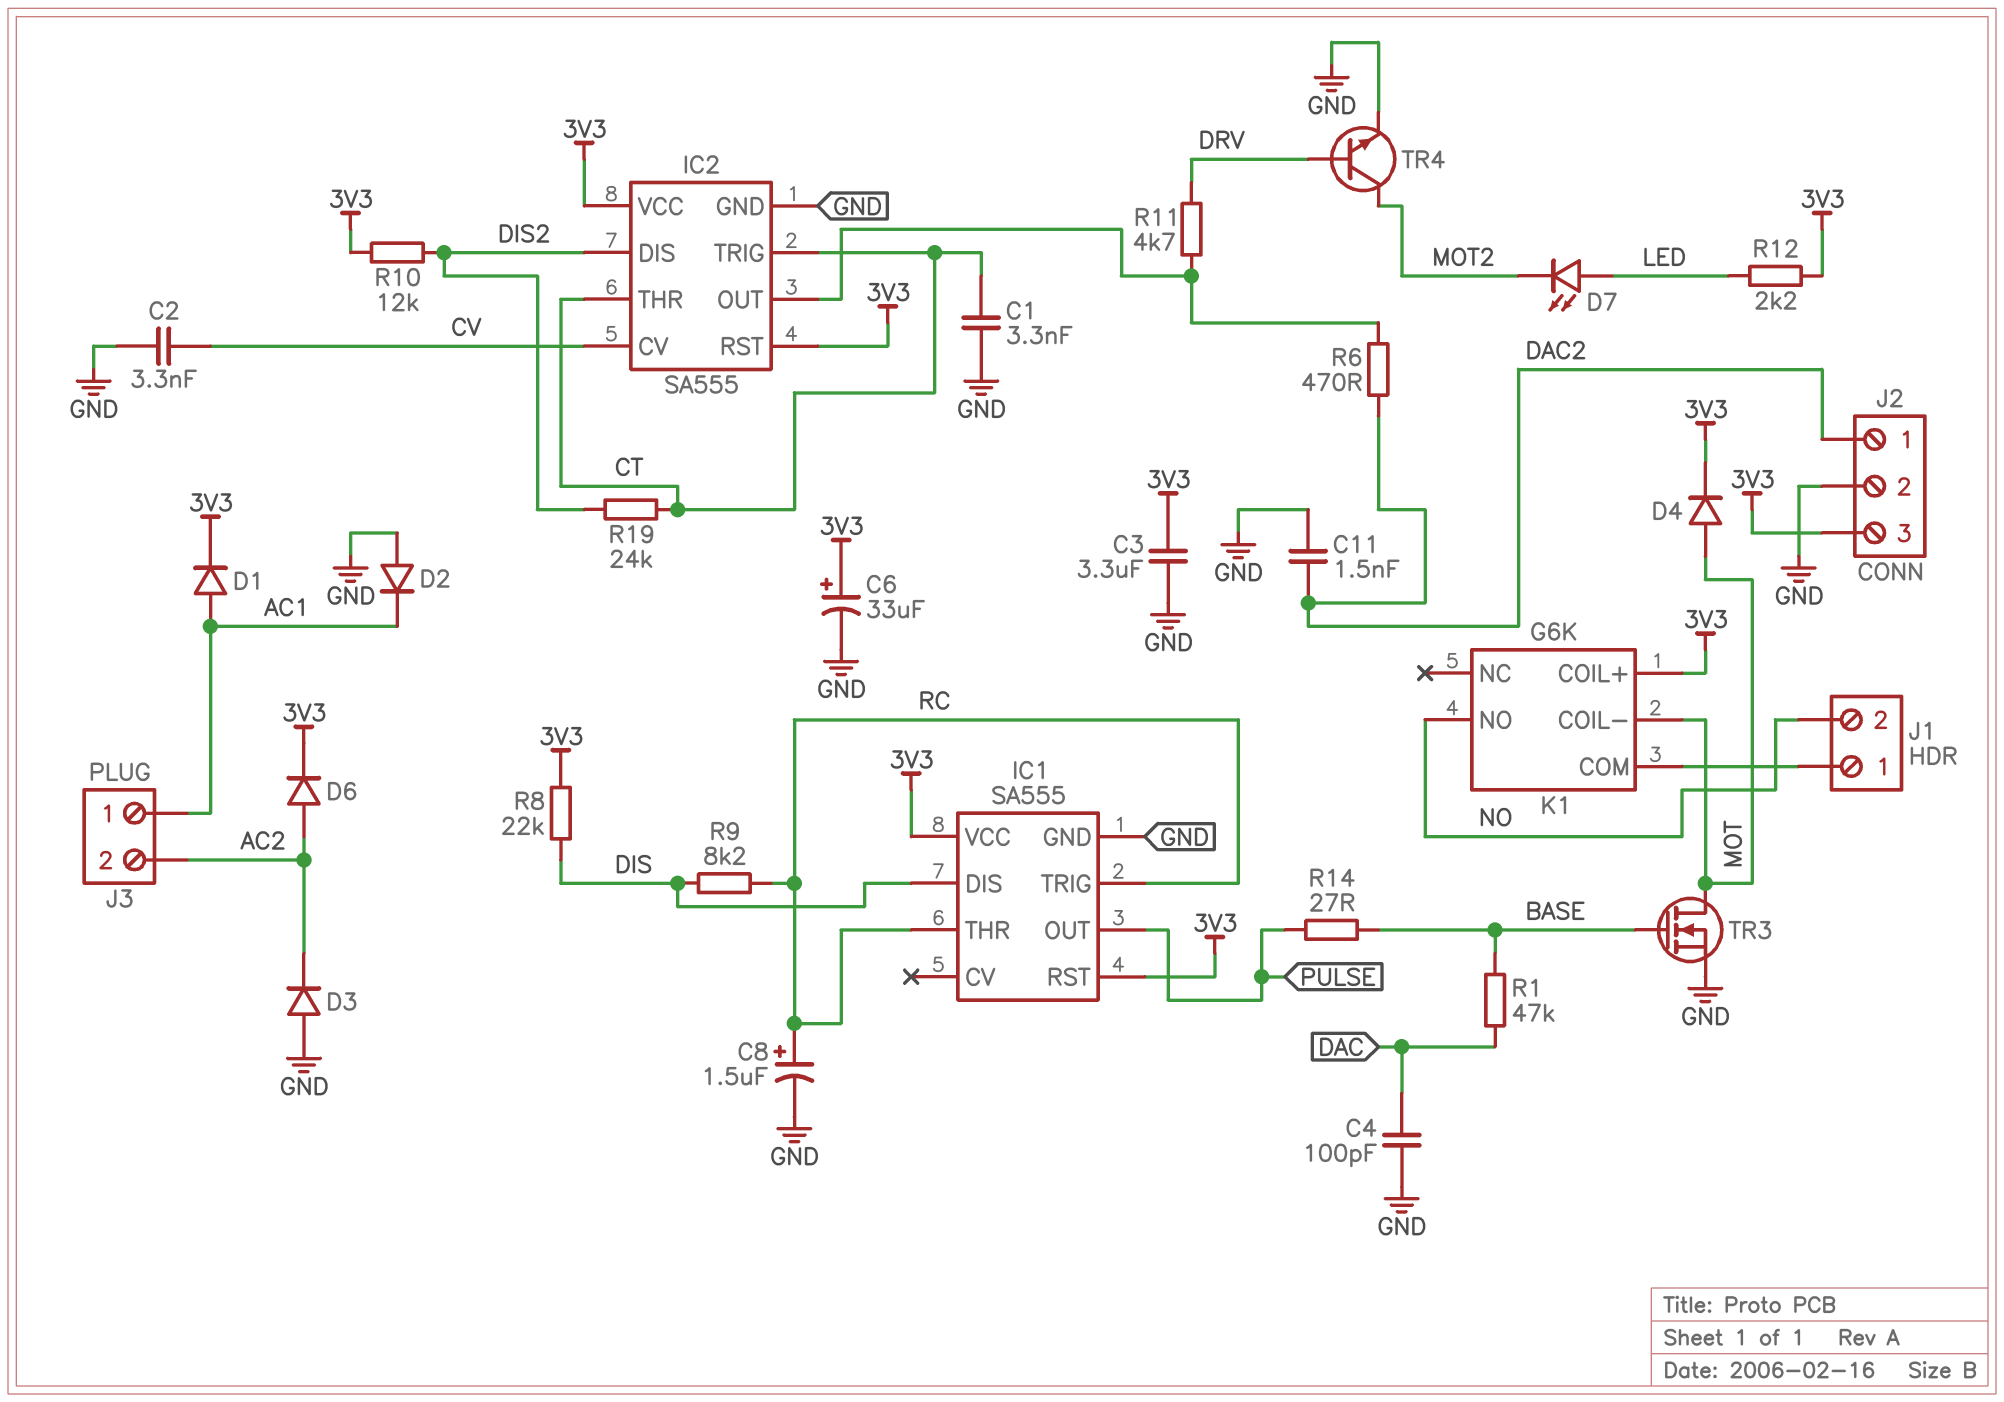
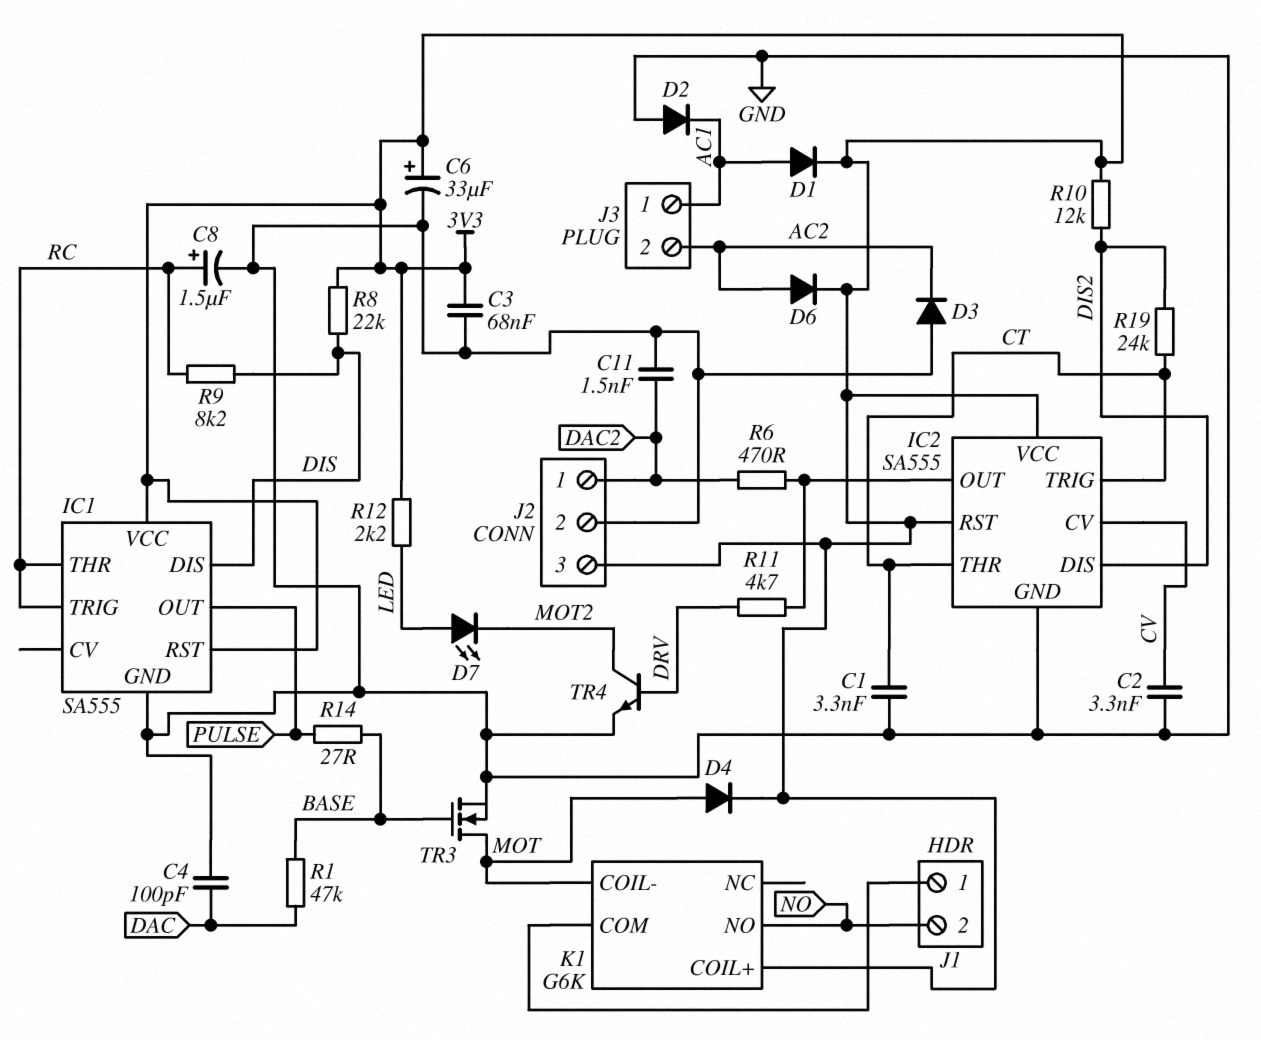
C3: 3.3uF (3V3, GND) -> 68nF (3V3, GND)

